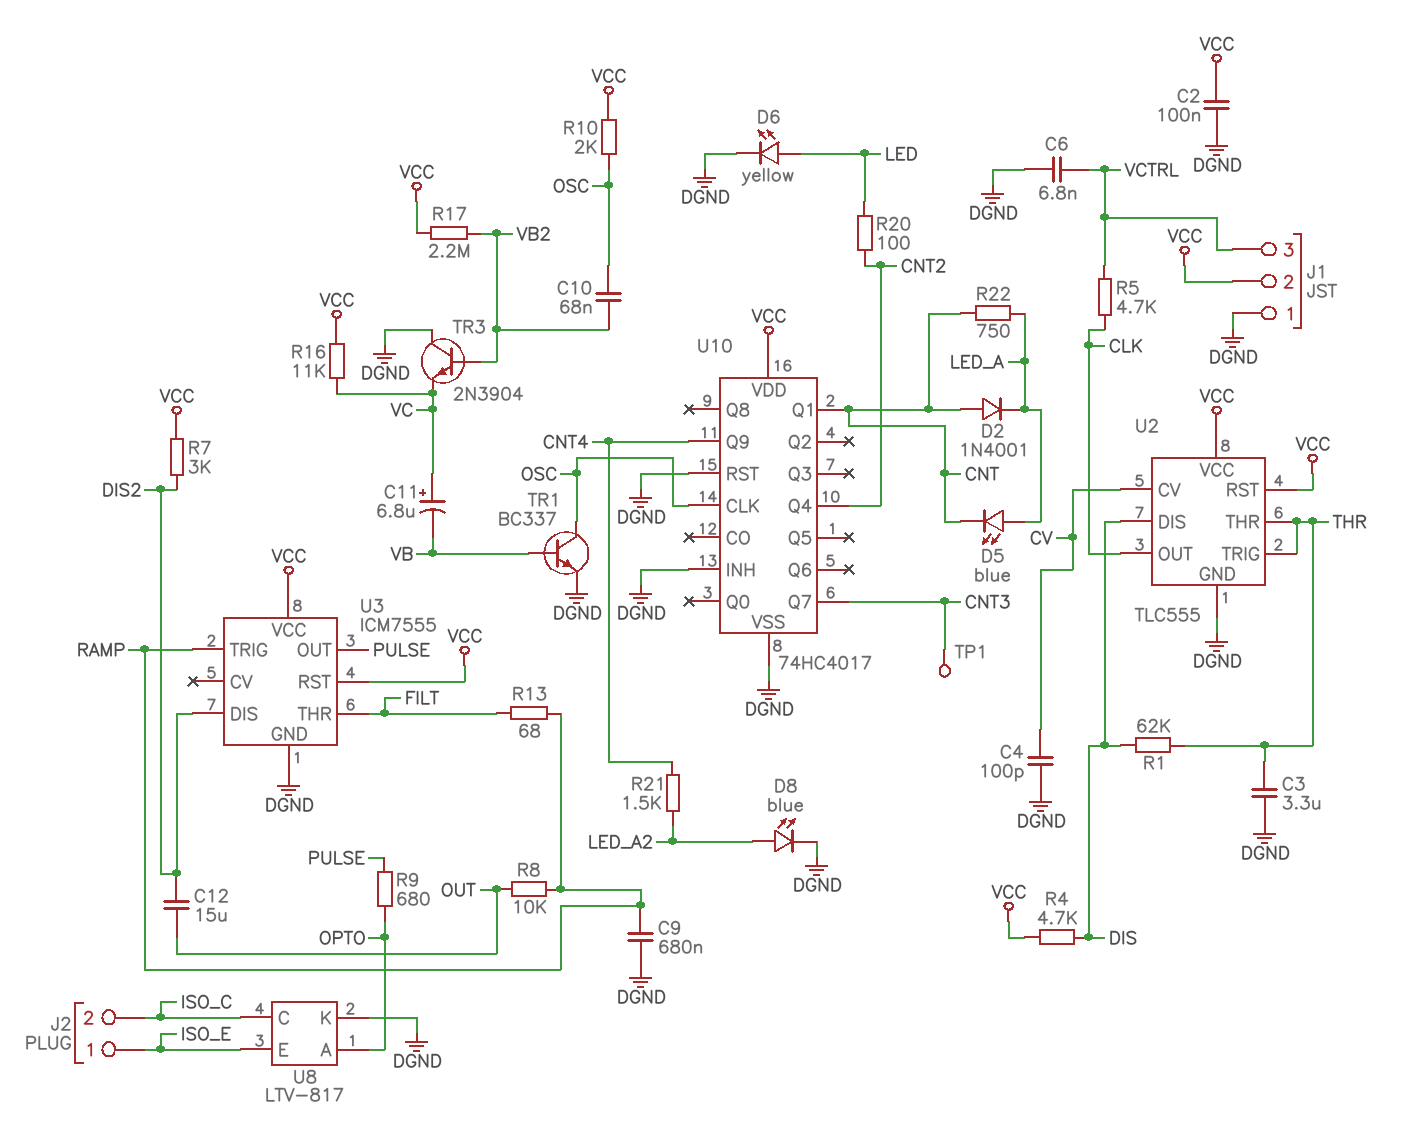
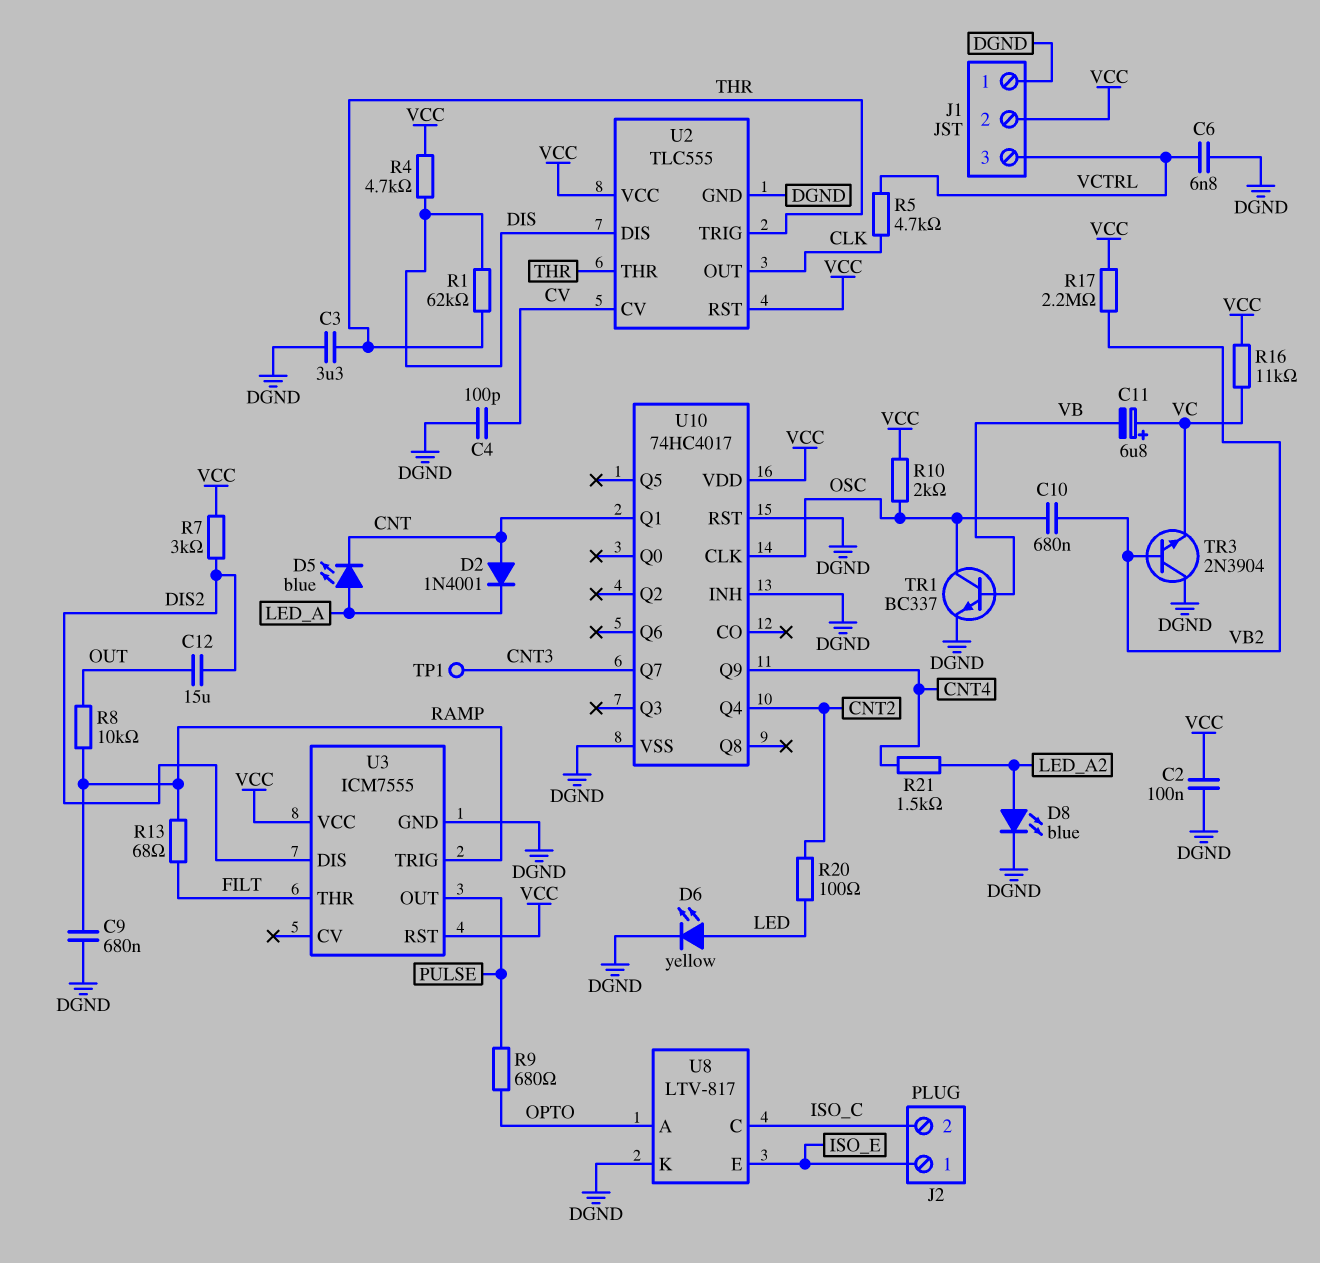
C10: 68nF (OSC, VB2) -> 680nF (OSC, VB2)
R22: 750 (CNT, LED_A) -> none

